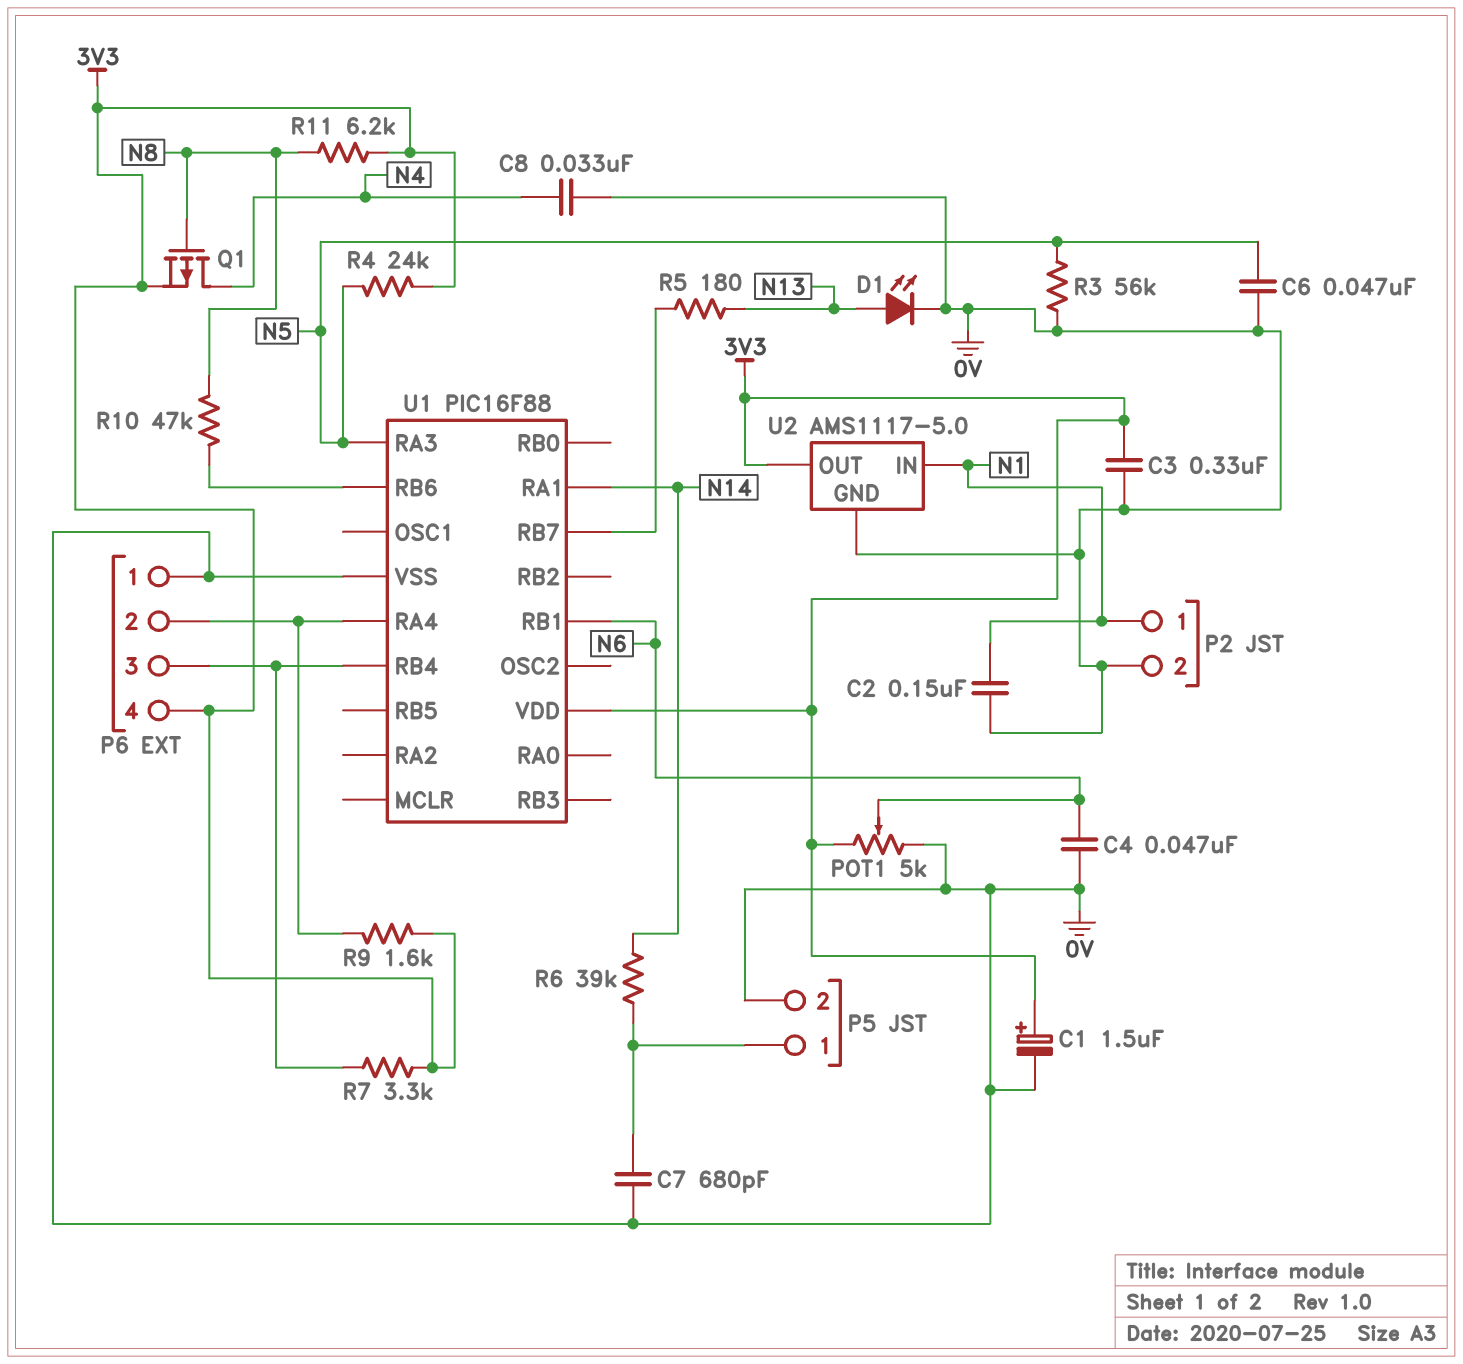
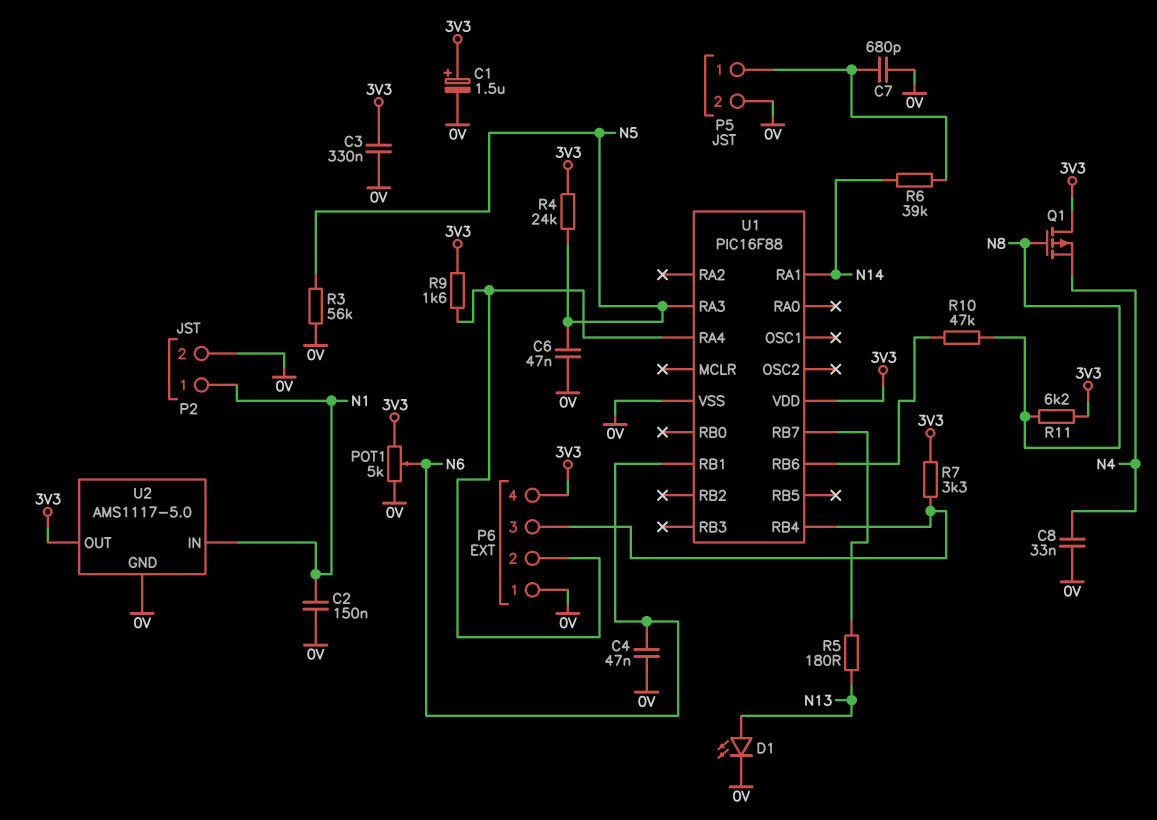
Q1: PMOS (G N8, D N4, S 3V3) -> PMOS (G N8, D 3V3, S N4)

